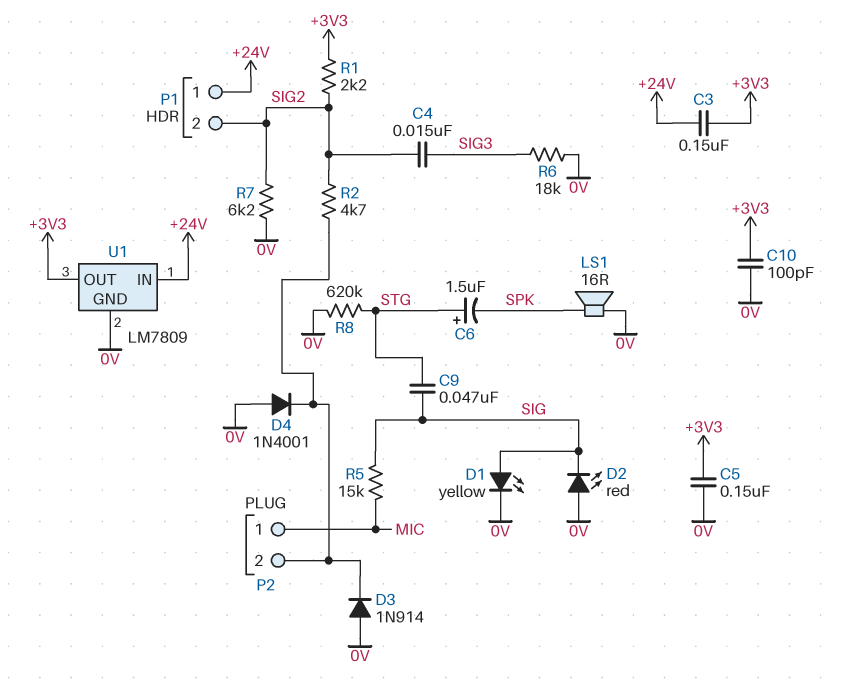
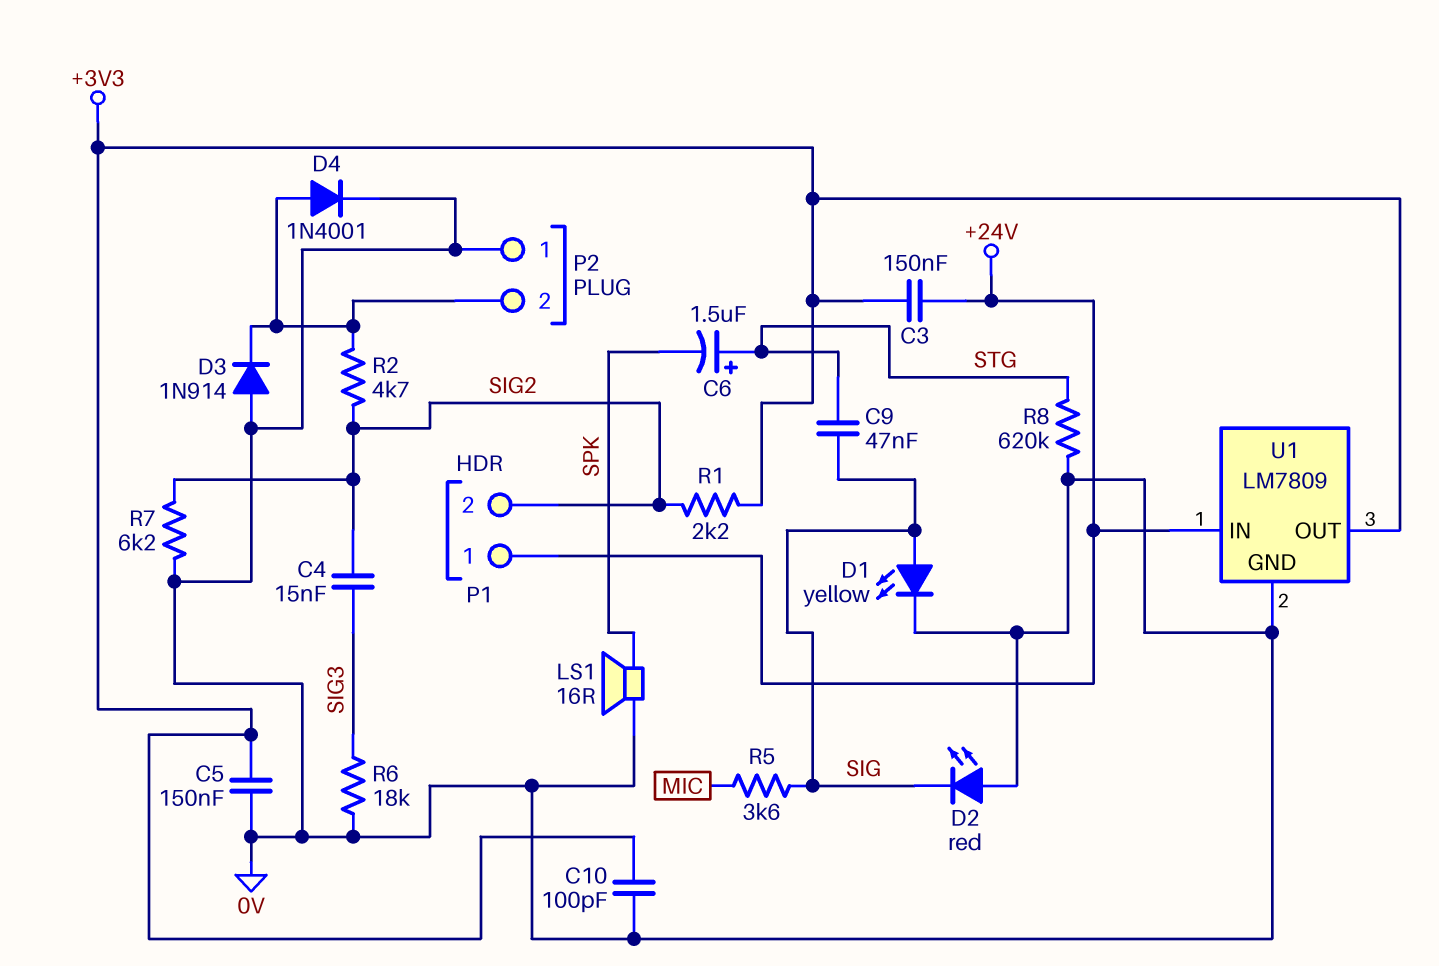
D4: diode 1N4001 (A 0V, K P2/2) -> diode 1N4001 (A P2/2, K 0V)
P2 pin 1: MIC -> 0V
R5: 15k (MIC, SIG) -> 3.6k (MIC, SIG)

